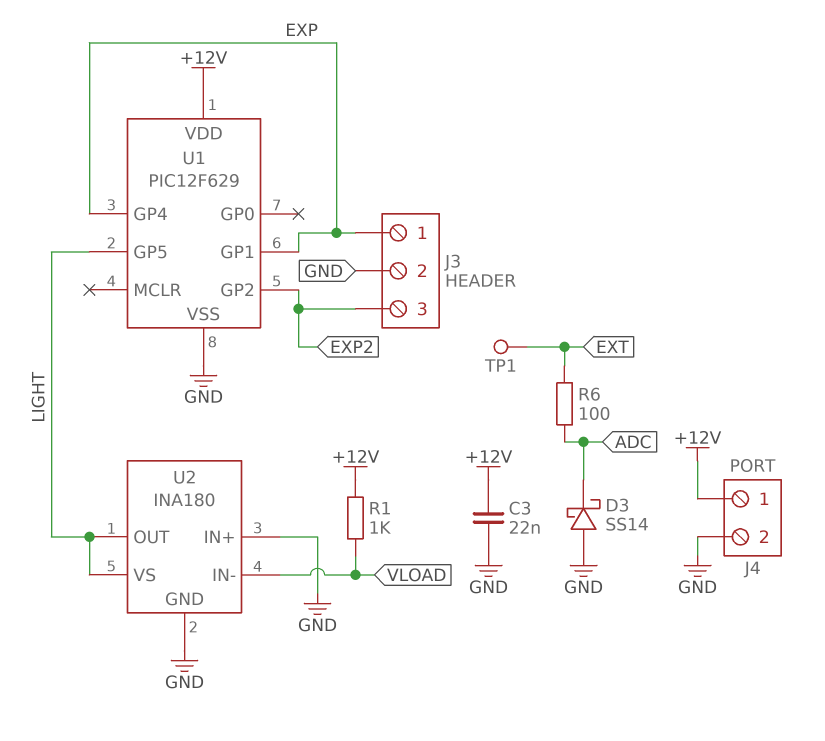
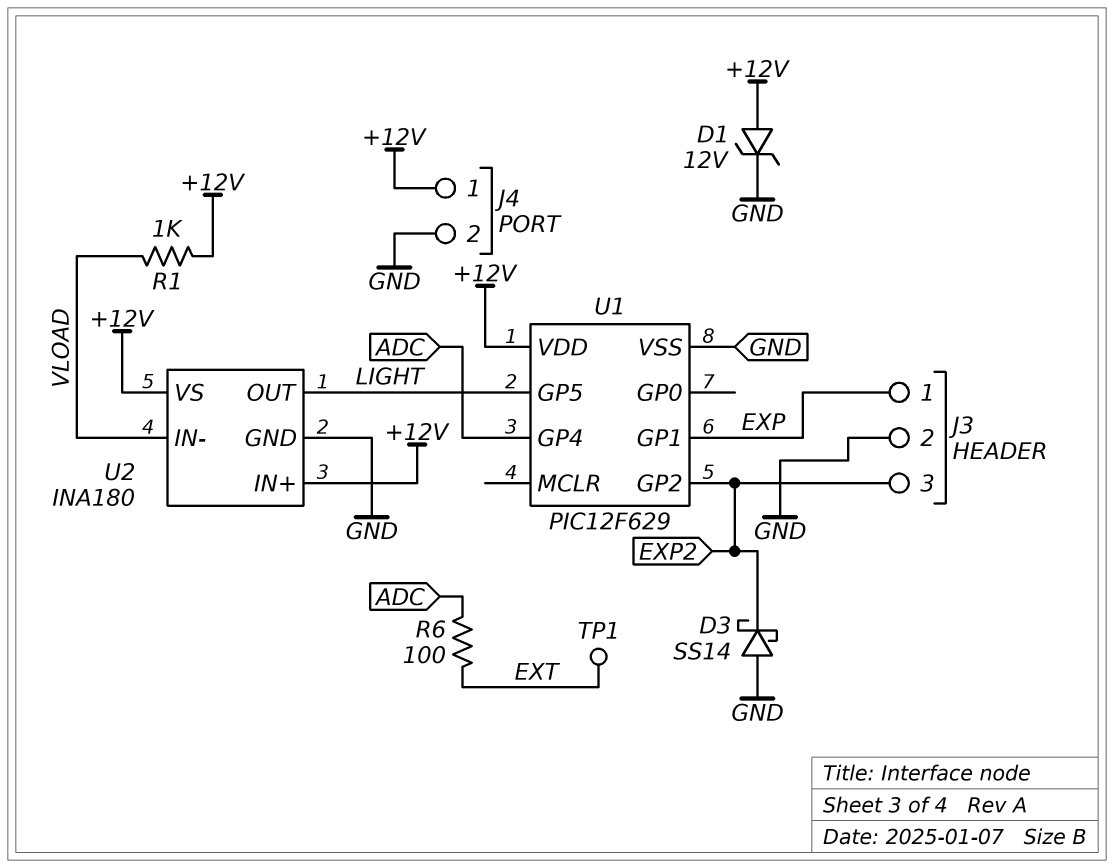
C3: 22nF (+12V, GND) -> none
D1: none -> zener 12V (A +12V, K GND)
D3: schottky SS14 (A GND, K ADC) -> schottky SS14 (A GND, K EXP2)
U1 pin GP4: EXP -> ADC
U2 pin IN+: GND -> +12V
U2 pin VS: LIGHT -> +12V

